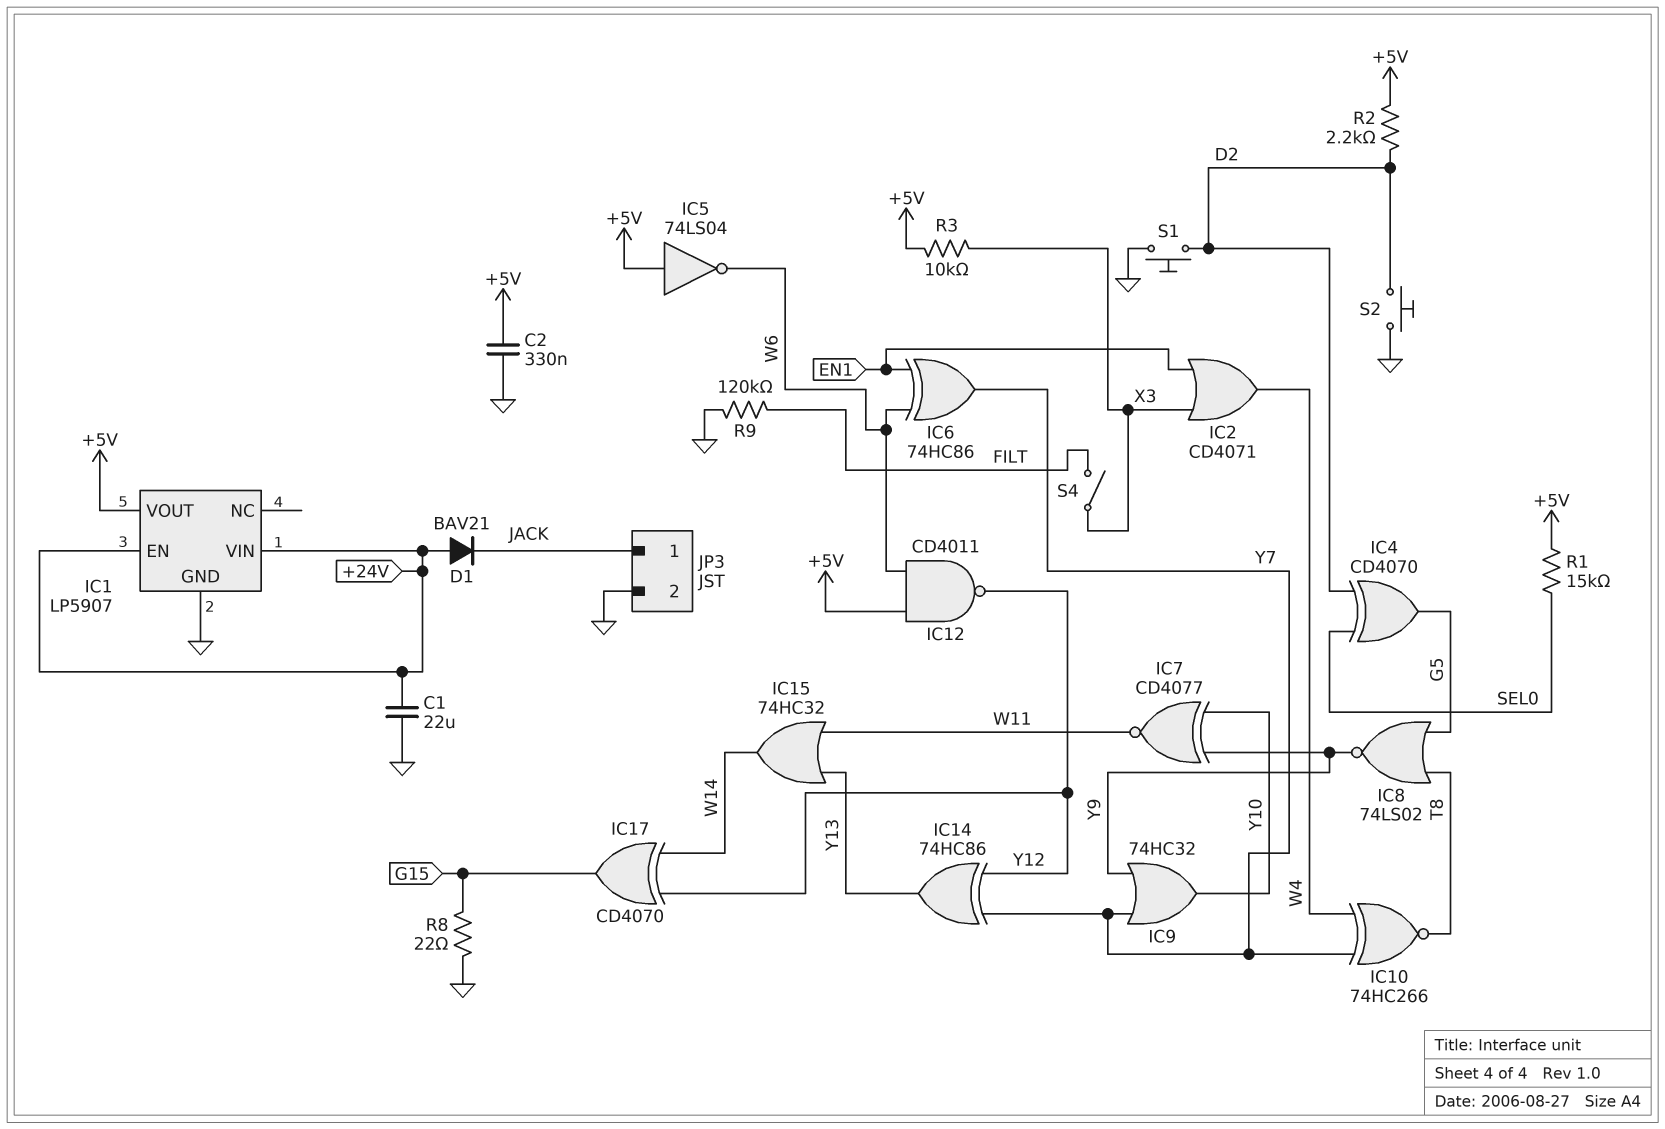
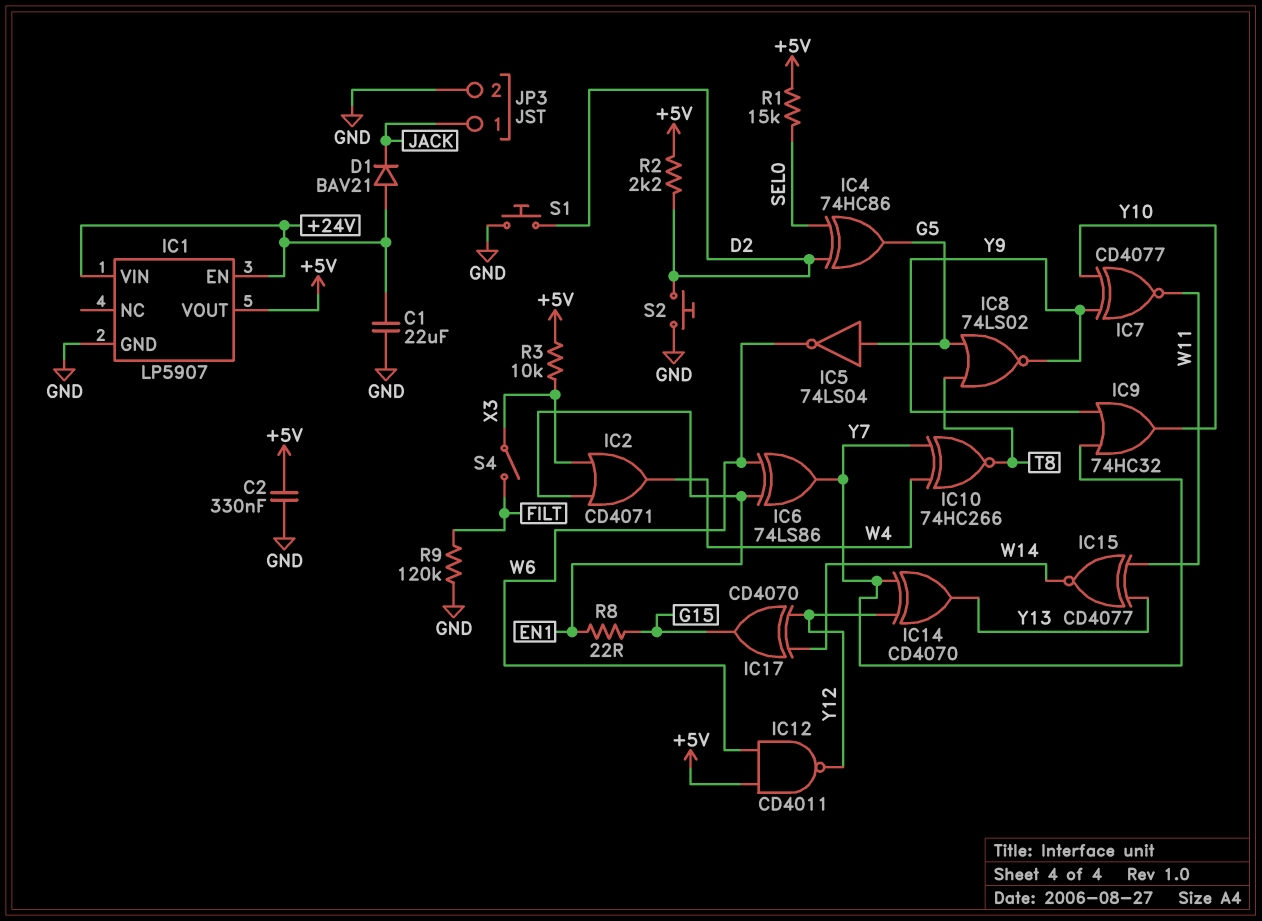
IC4: XOR CD4070 (in D2, in SEL0, out G5) -> XOR 74HC86 (in D2, in SEL0, out G5)
IC5: NOT 74LS04 (in +5V, out W6) -> NOT 74LS04 (in G5, out W6)
IC6: XOR 74HC86 (in EN1, in W6, out Y7) -> XOR 74LS86 (in EN1, in W6, out Y7)
IC14: XOR 74HC86 (in Y7, in Y12, out Y13) -> XOR CD4070 (in Y7, in Y12, out Y13)
IC15: OR 74HC32 (in W11, in Y13, out W14) -> XNOR CD4077 (in W11, in Y13, out W14)
R8: 22 (G15, GND) -> 22 (EN1, G15)

